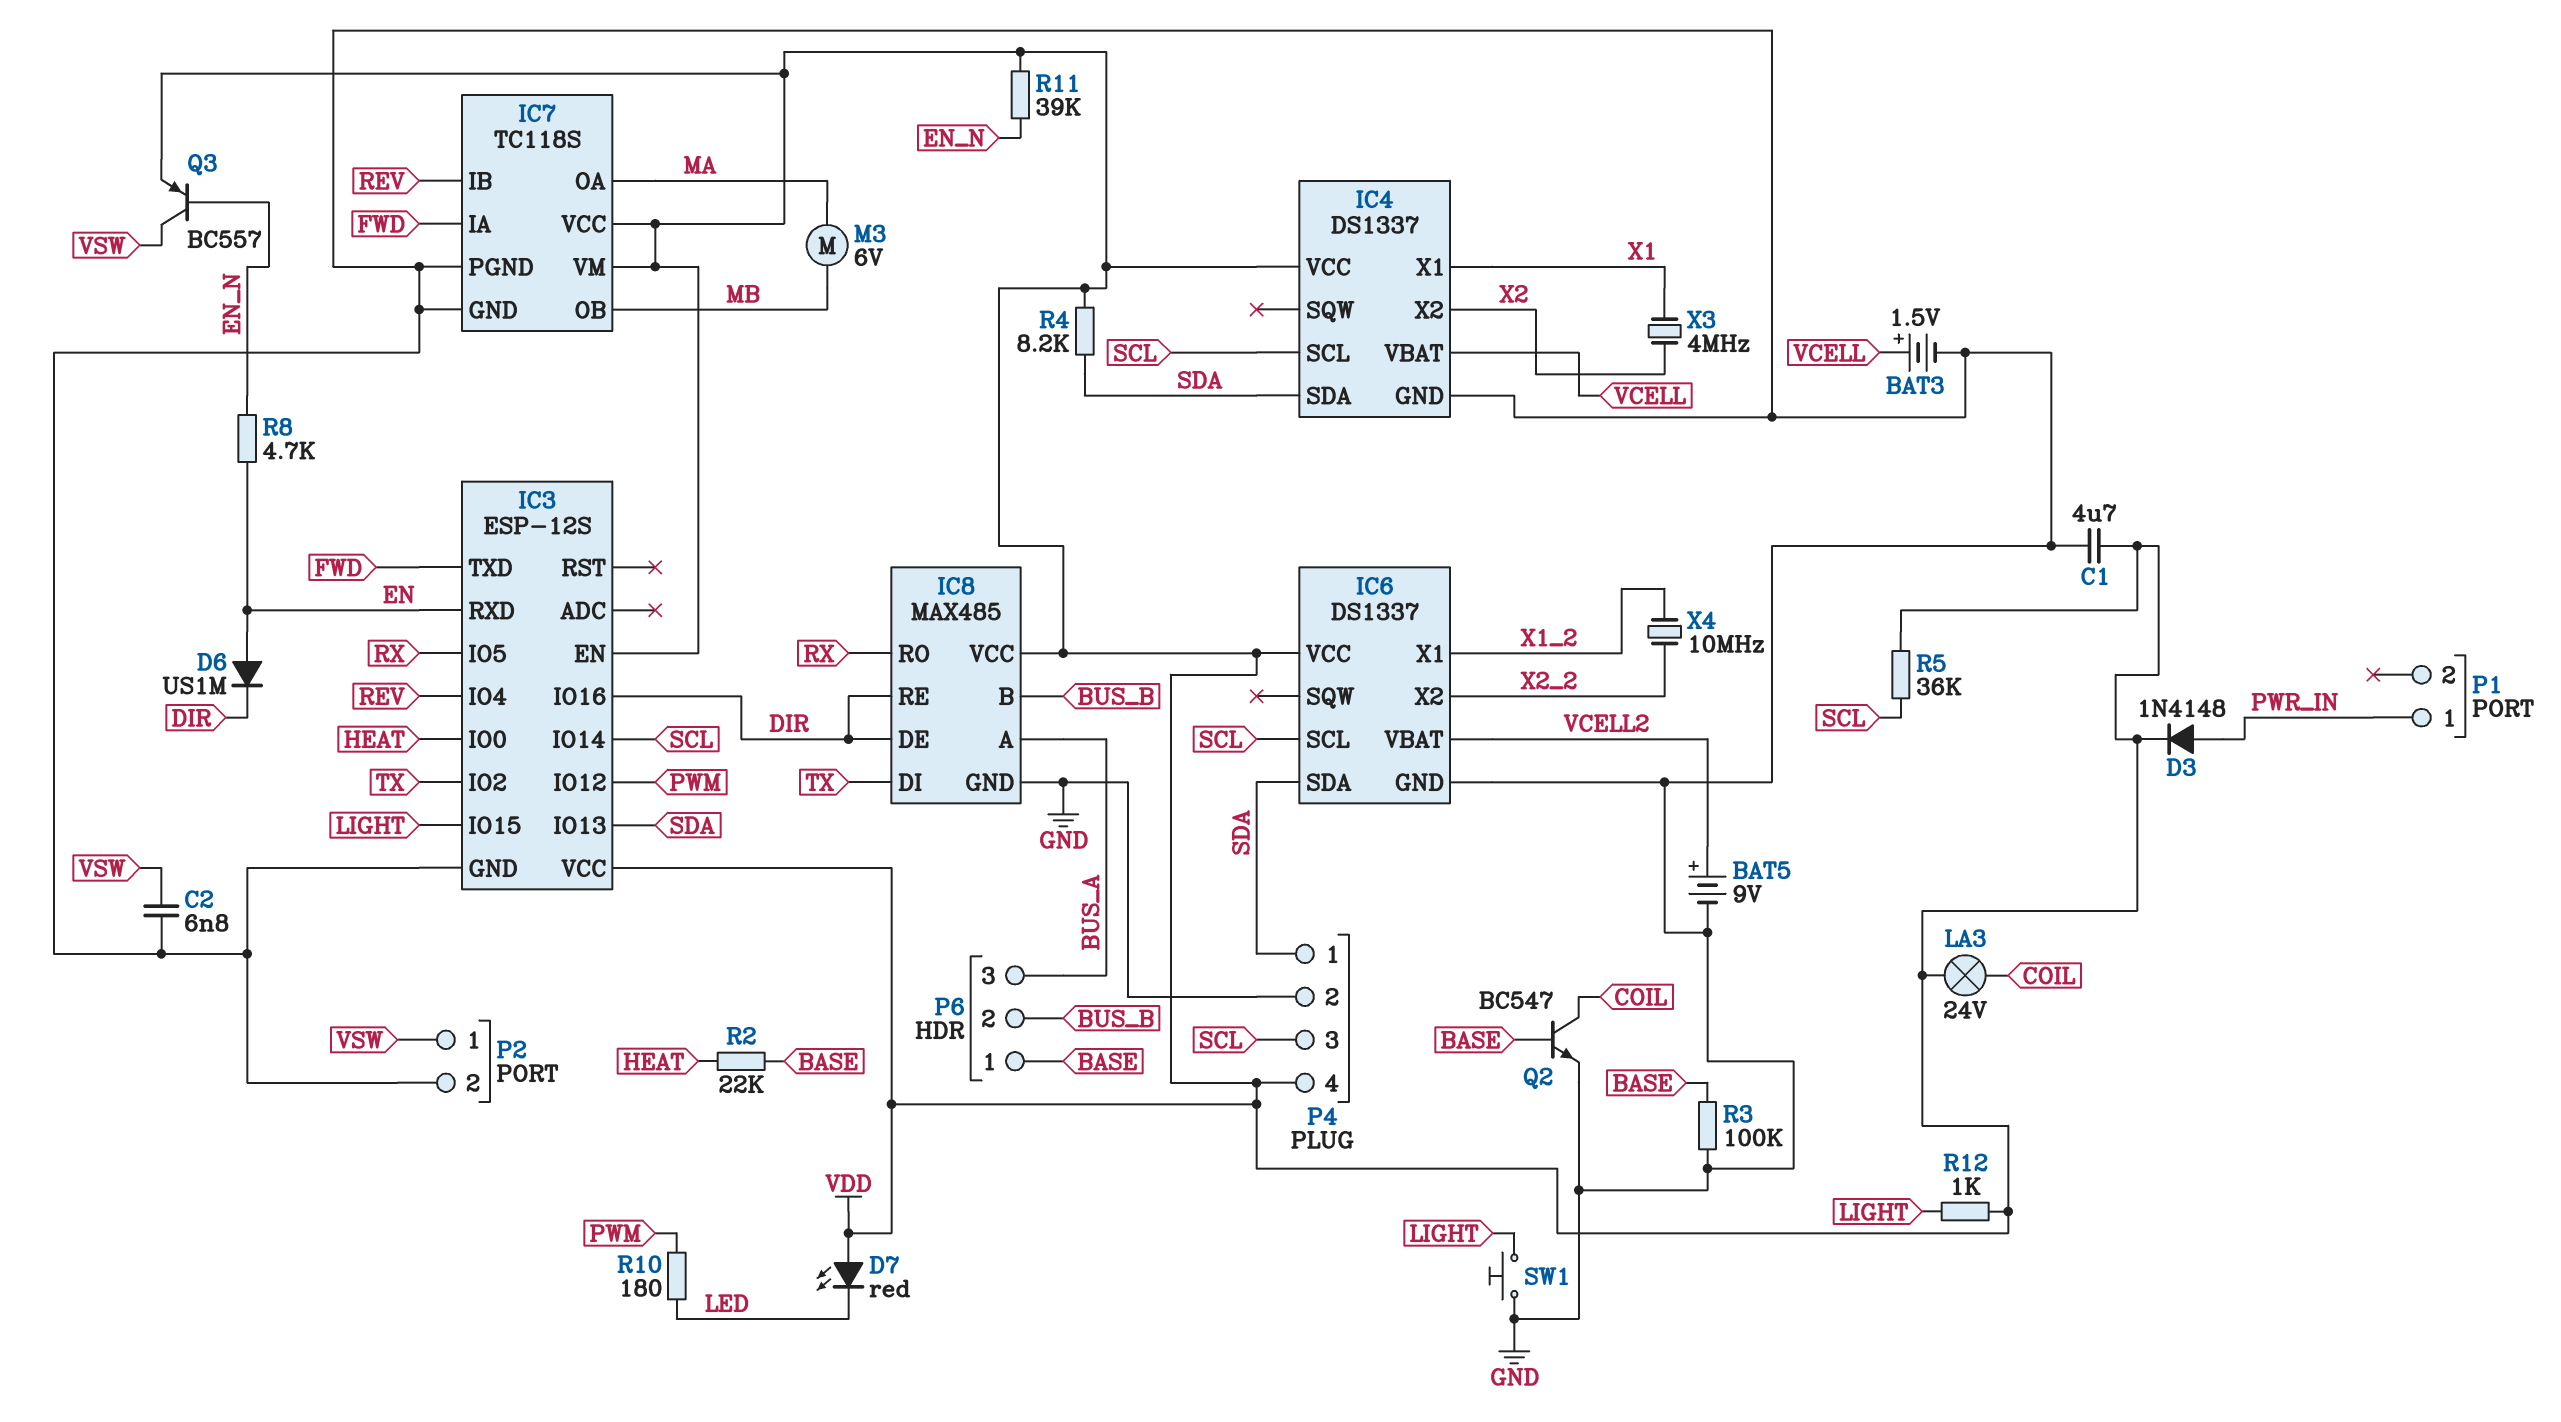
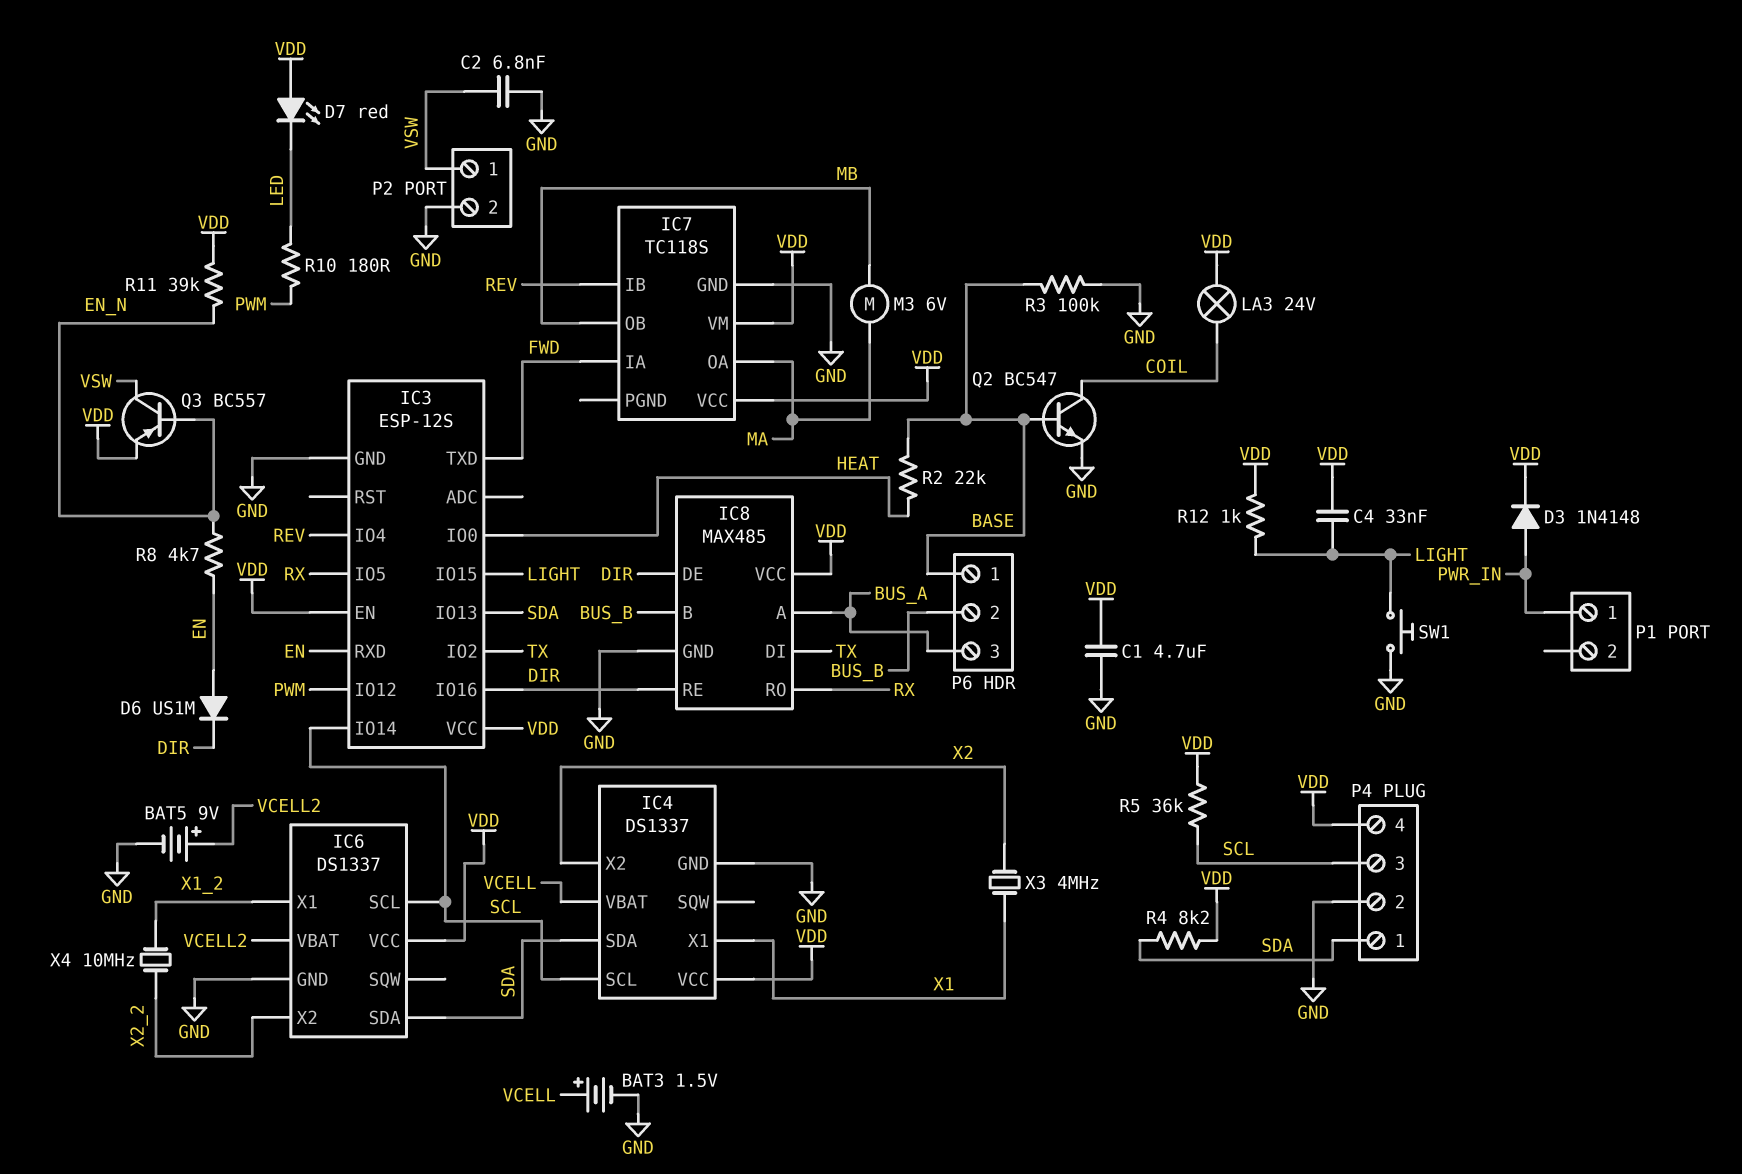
C4: none -> 33nF (LIGHT, VDD)
IC7 pin PGND: GND -> none

